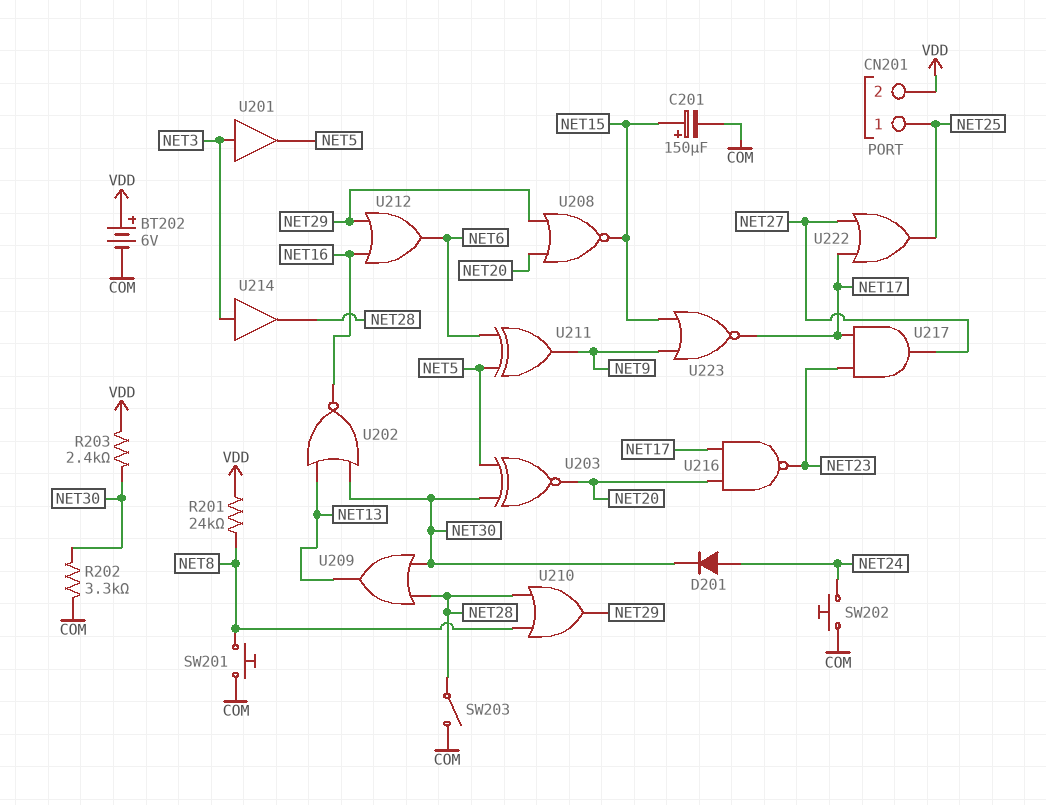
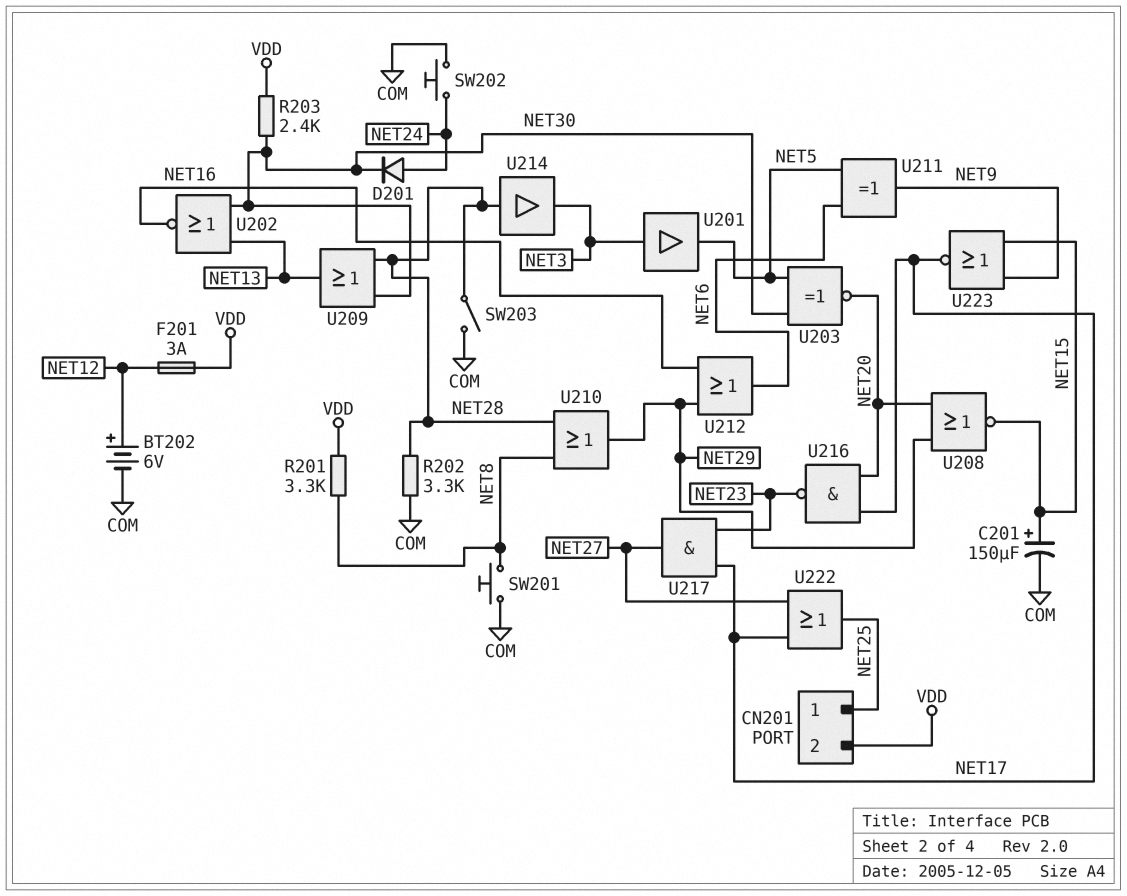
BT202: 6V (plus VDD, minus COM) -> 6V (plus NET12, minus COM)
F201: none -> 3A (NET12, VDD)
R201: 24k (NET8, VDD) -> 3.3k (NET8, VDD)
R202: 3.3k (COM, NET30) -> 3.3k (COM, NET28)
U214: buffer (in NET3, out NET28) -> buffer (in NET28, out NET3)

